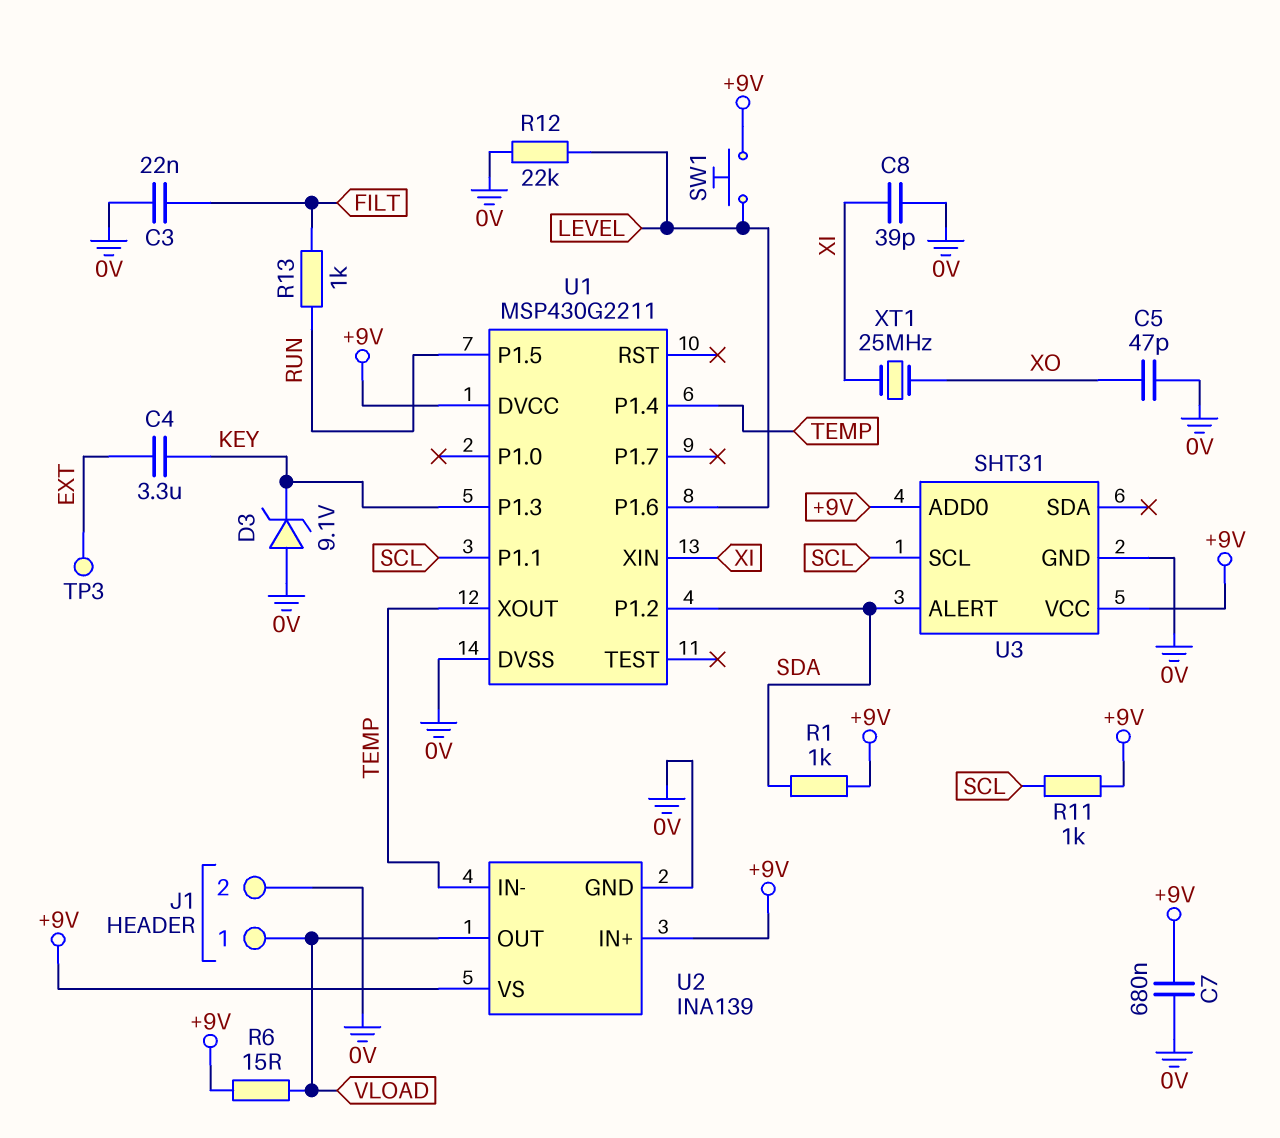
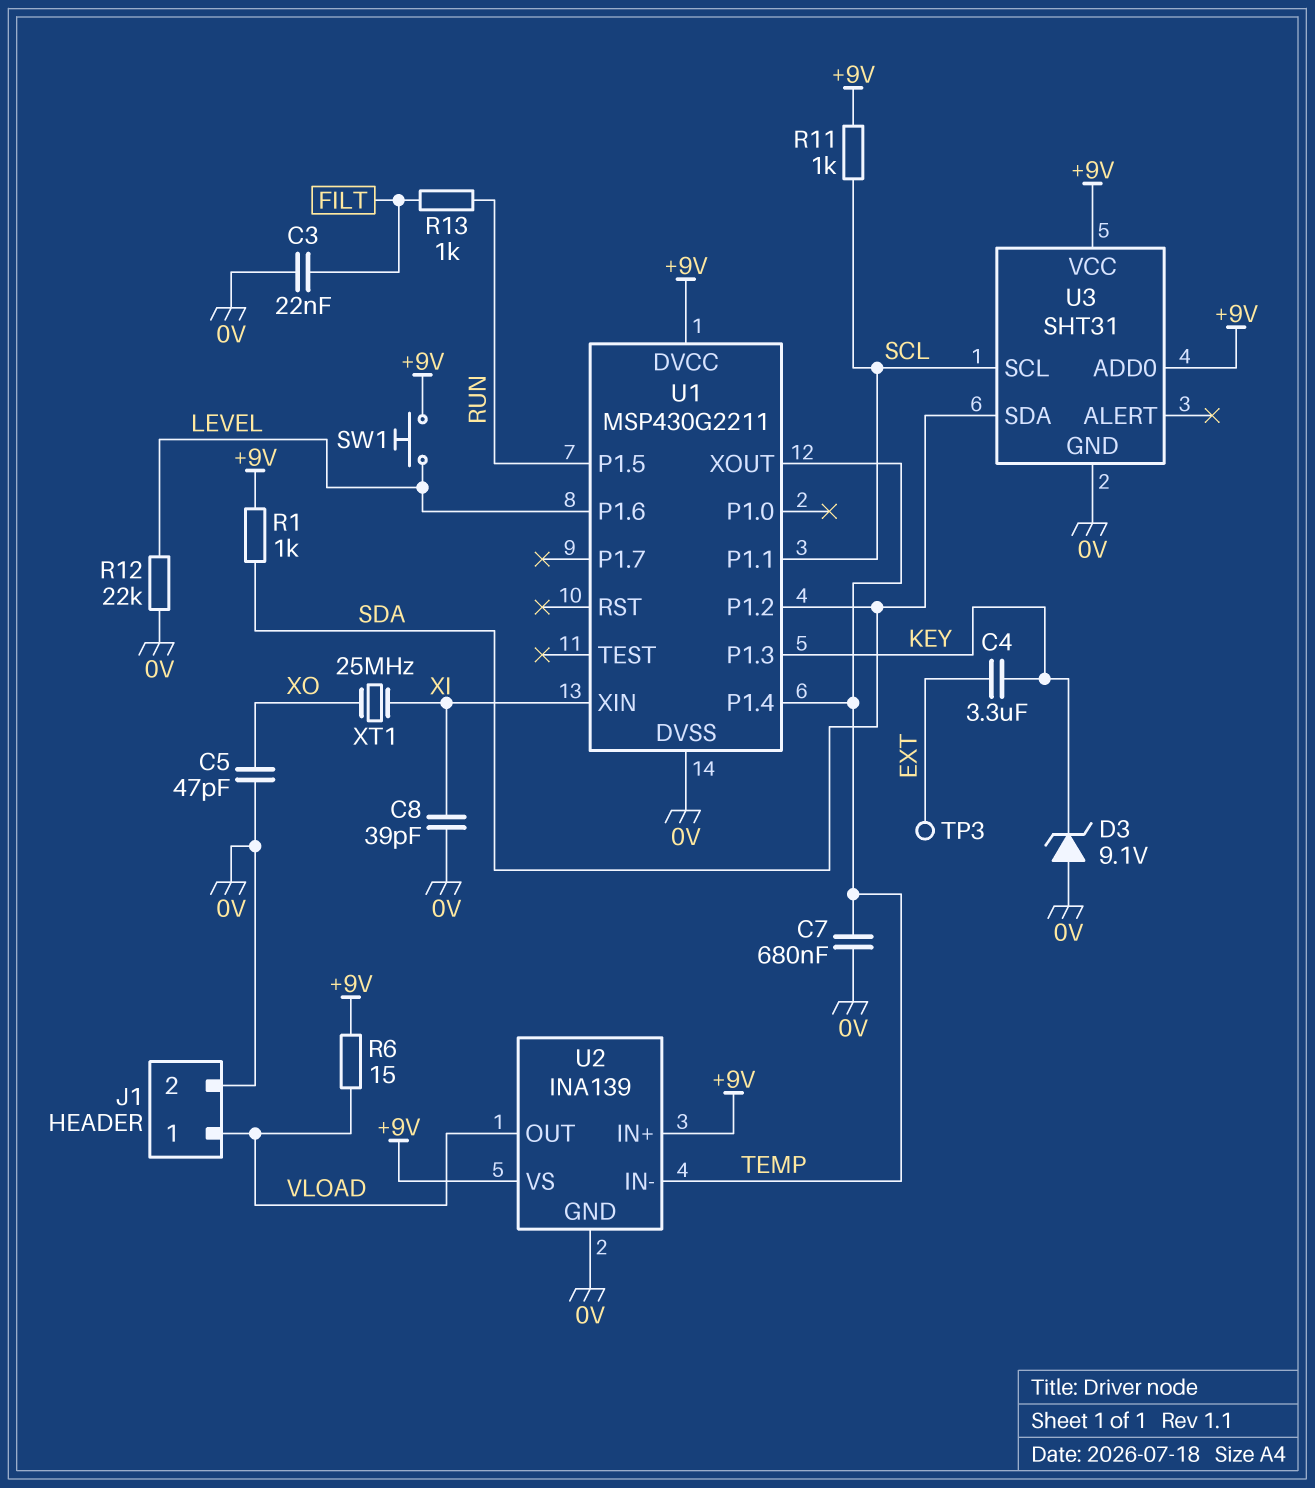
C7: 680nF (+9V, 0V) -> 680nF (0V, TEMP)
U3 pin ALERT: SDA -> none
U3 pin SDA: none -> SDA

